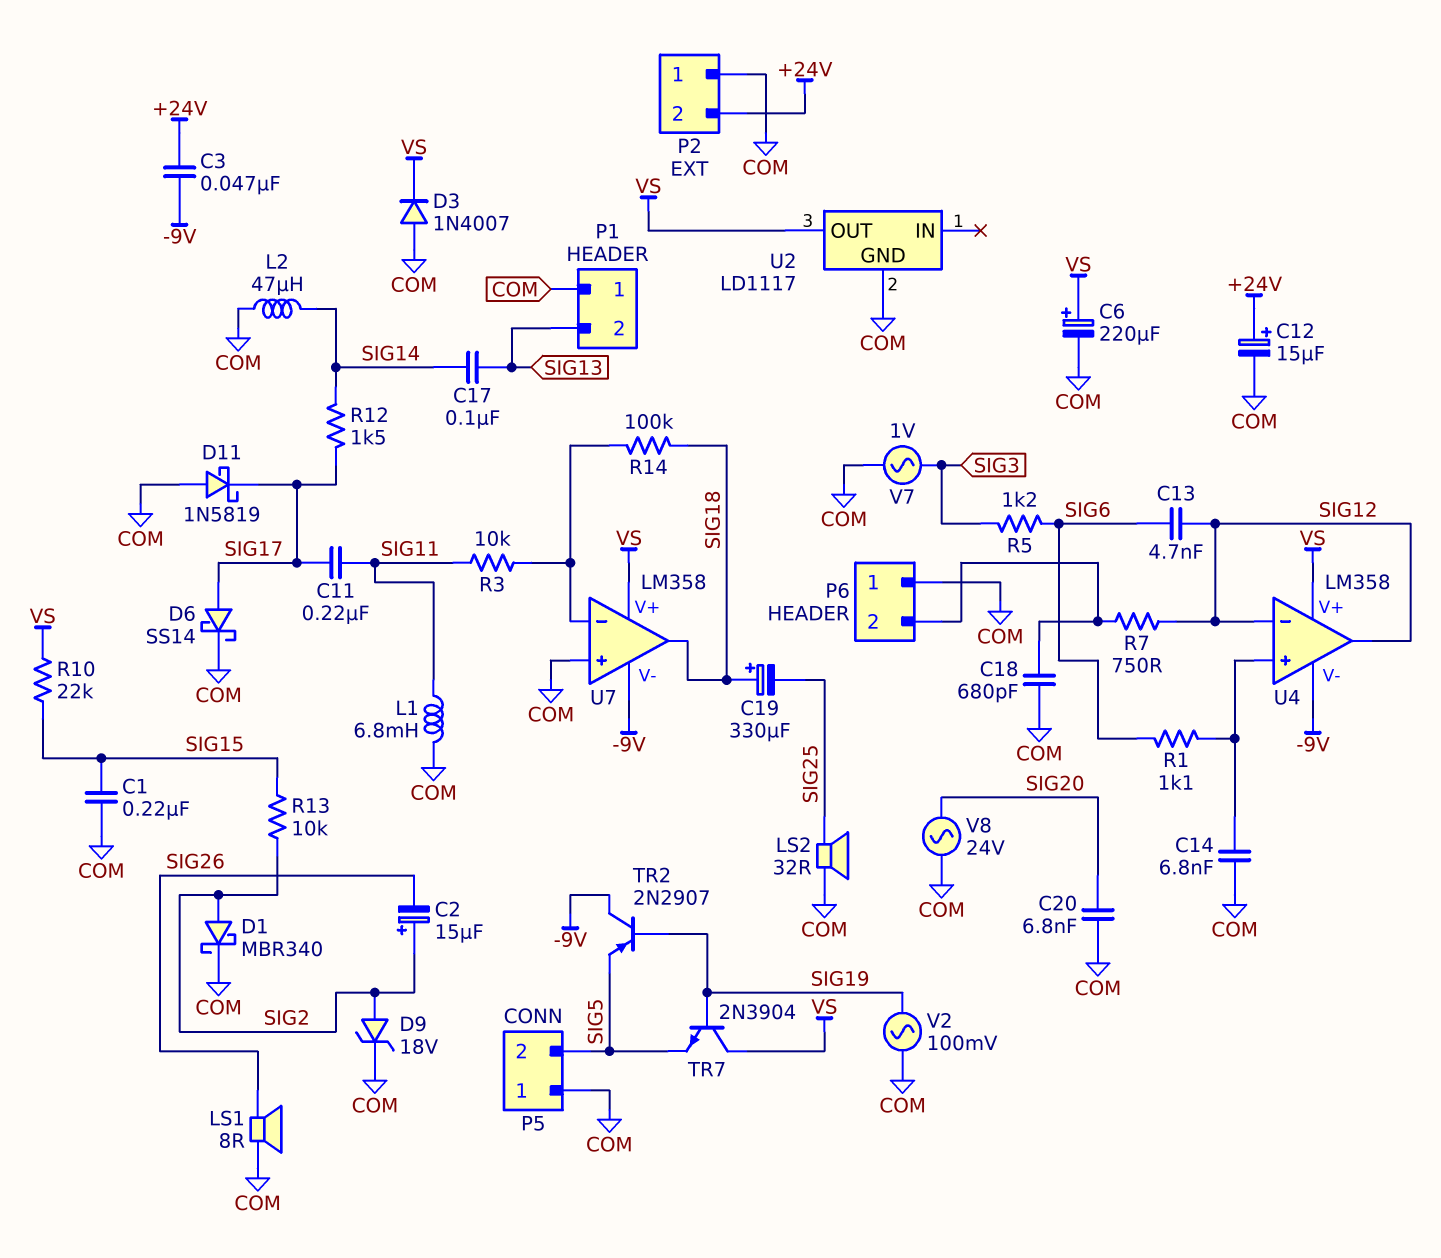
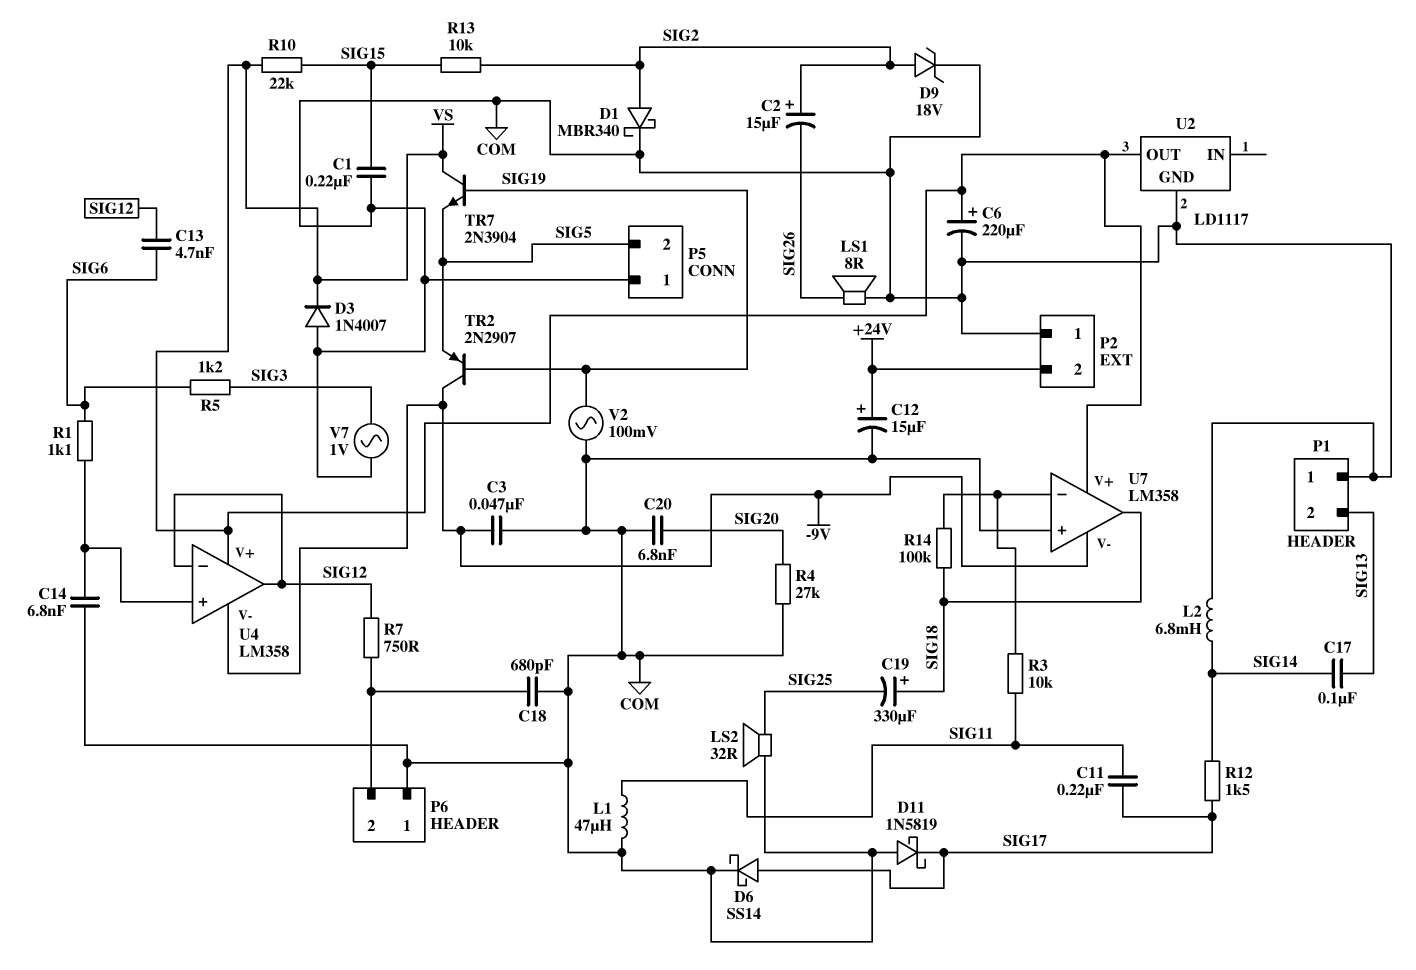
C3: 47nF (+24V, -9V) -> 47nF (-9V, COM)
L1: 6.8mH (COM, SIG11) -> 47uH (COM, SIG11)
L2: 47uH (COM, SIG14) -> 6.8mH (COM, SIG14)
R4: none -> 27k (COM, SIG20)
V8: AC 24V (COM, SIG20) -> none

